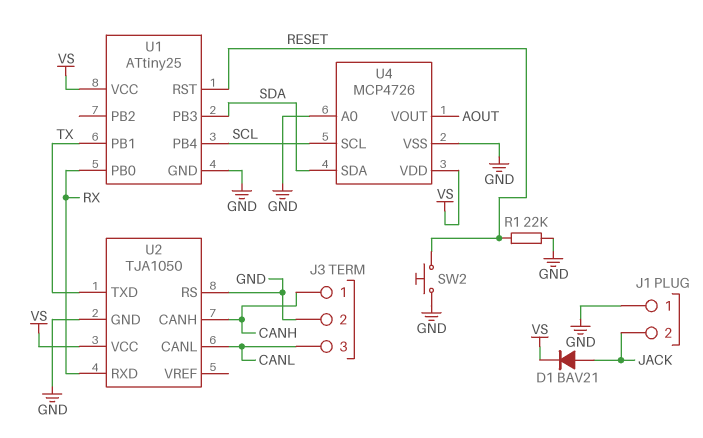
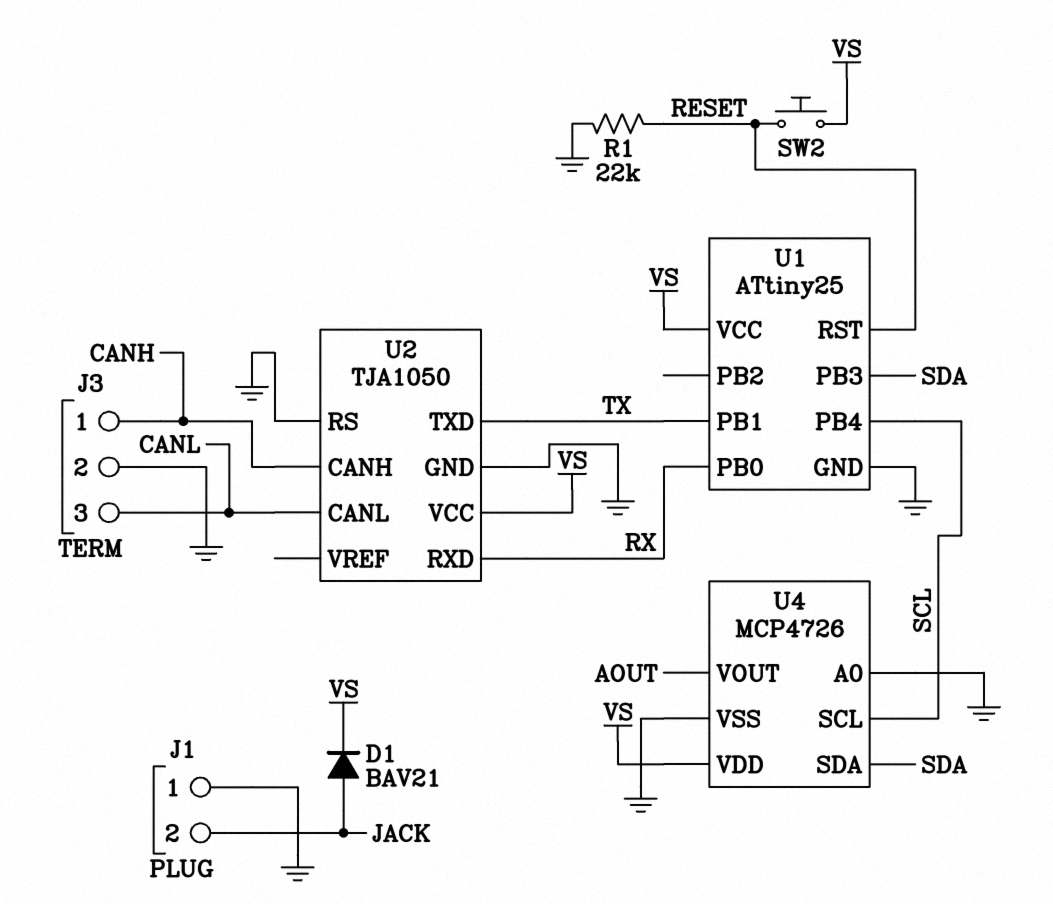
SW2: button (GND, RESET) -> button (RESET, VS)

